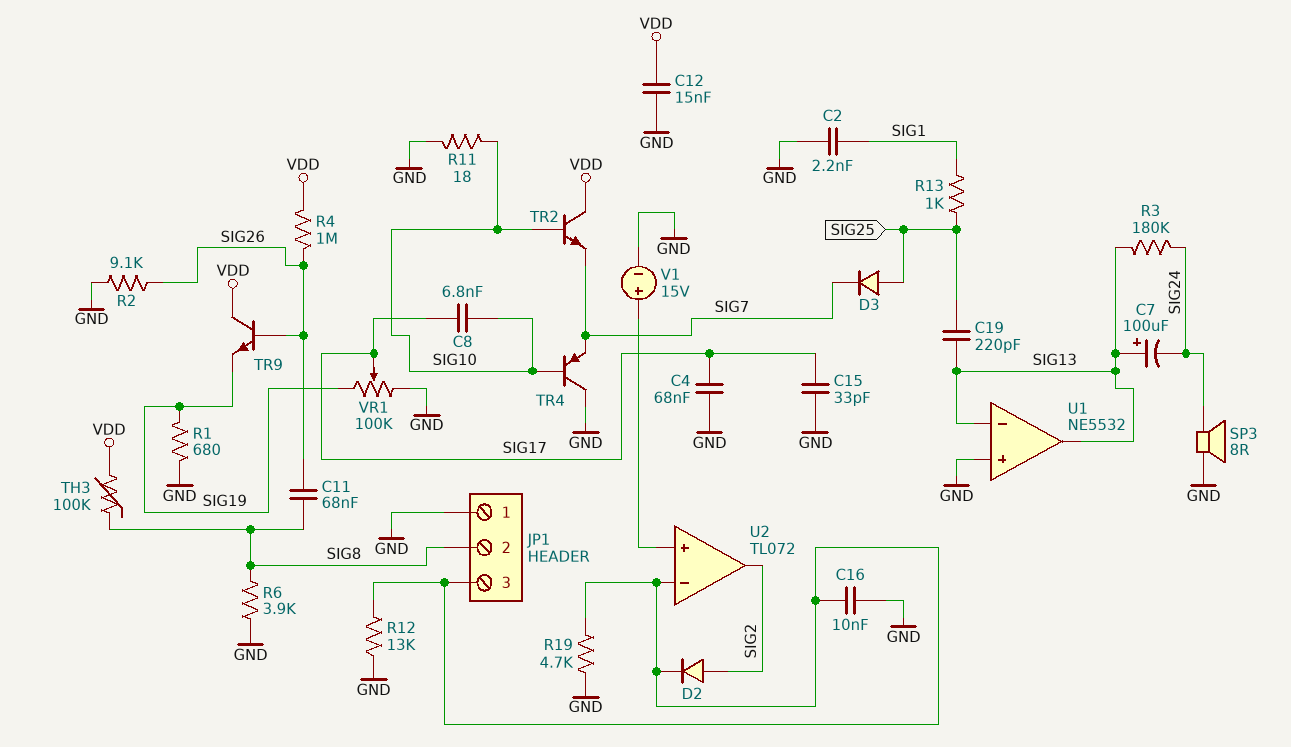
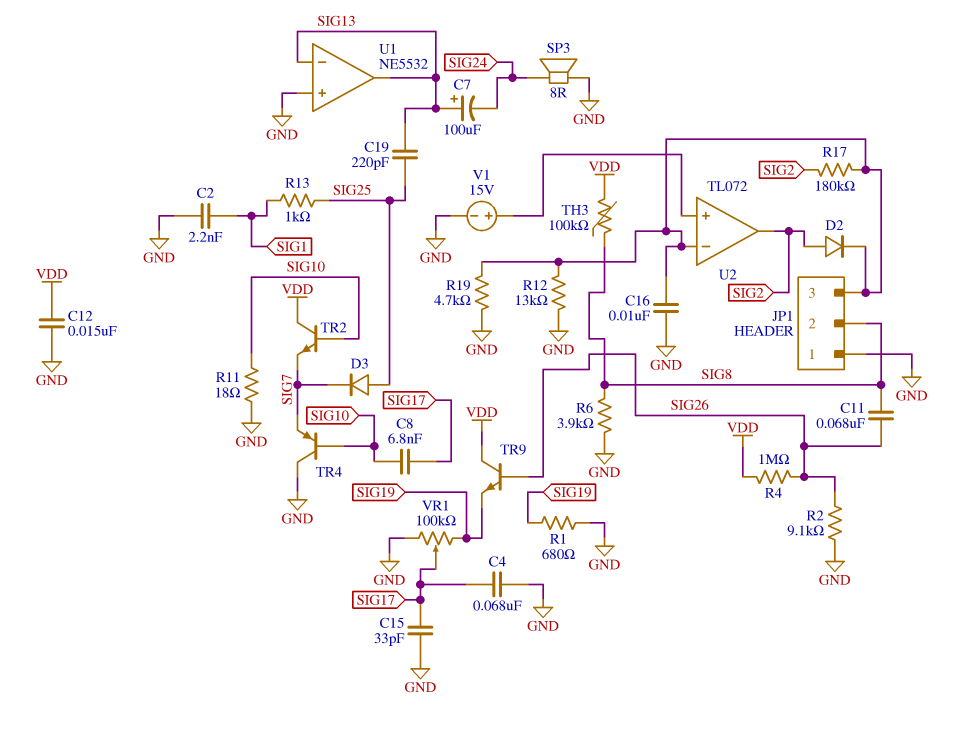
R3: 180k (SIG13, SIG24) -> none
R17: none -> 180k (JP1/3, SIG2)

